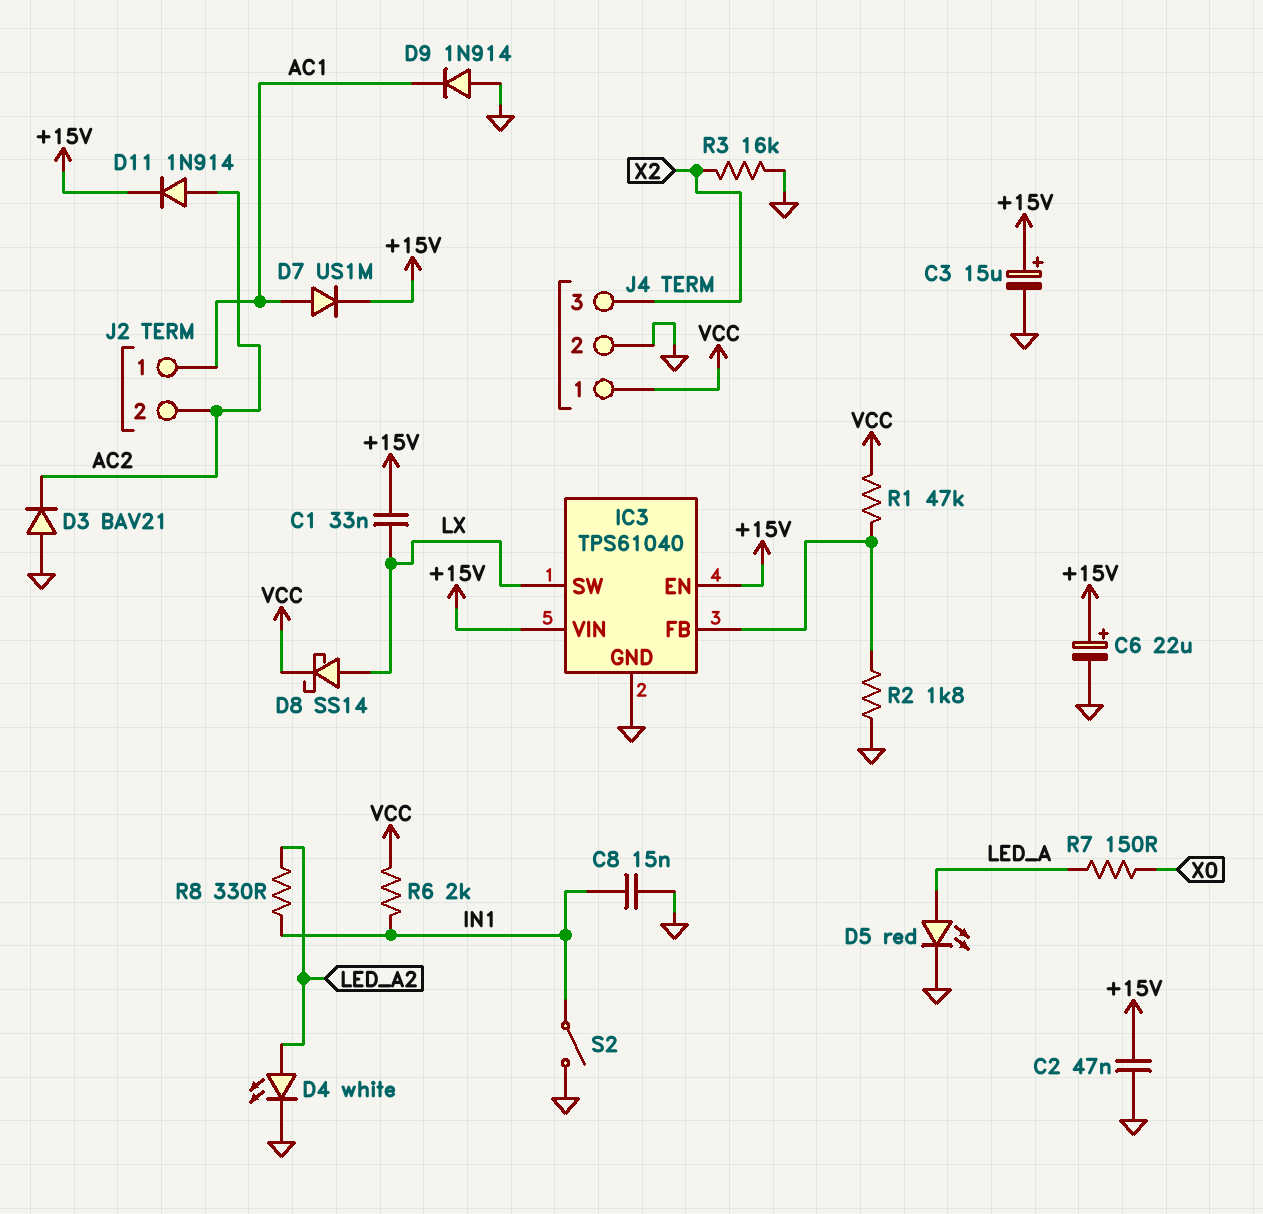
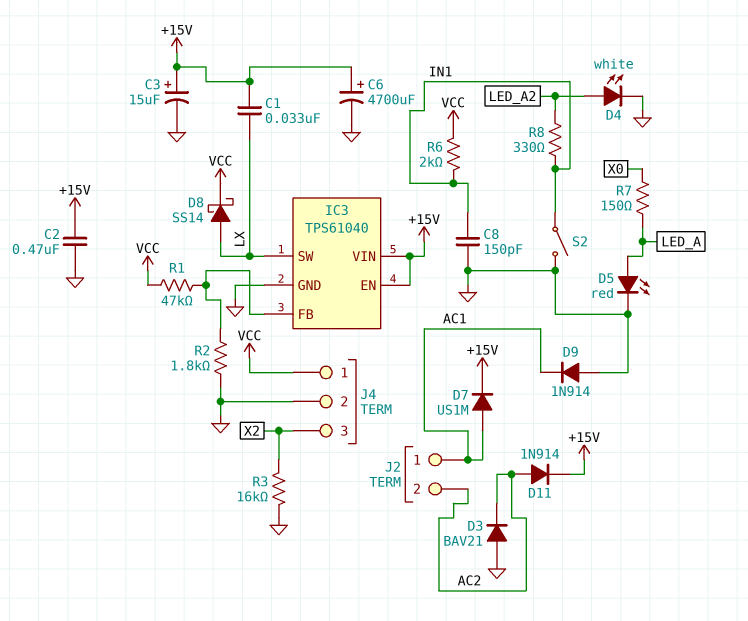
C2: 47nF (+15V, GND) -> 470nF (+15V, GND)
C6: 22uF (plus +15V, minus GND) -> 4700uF (plus +15V, minus GND)
C8: 15nF (GND, IN1) -> 150pF (GND, IN1)

